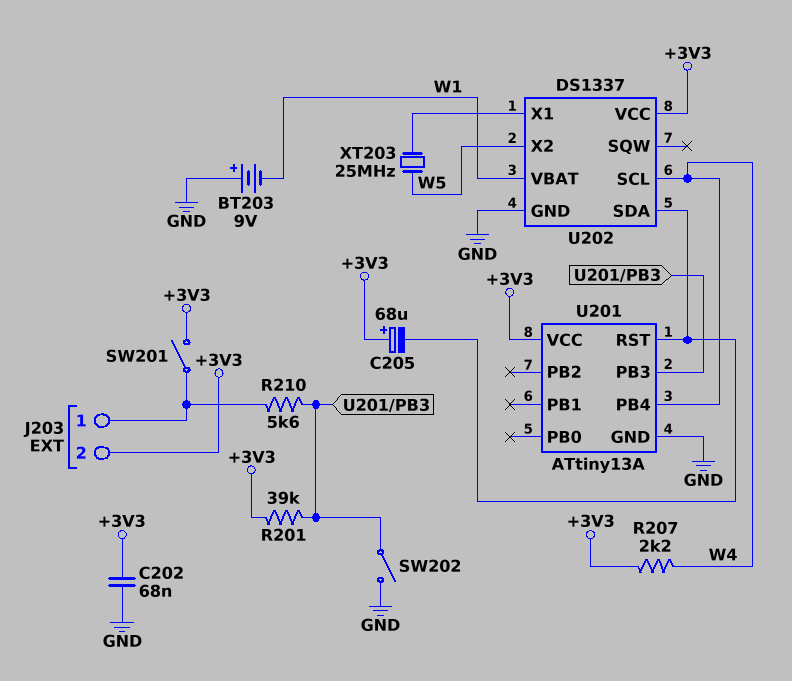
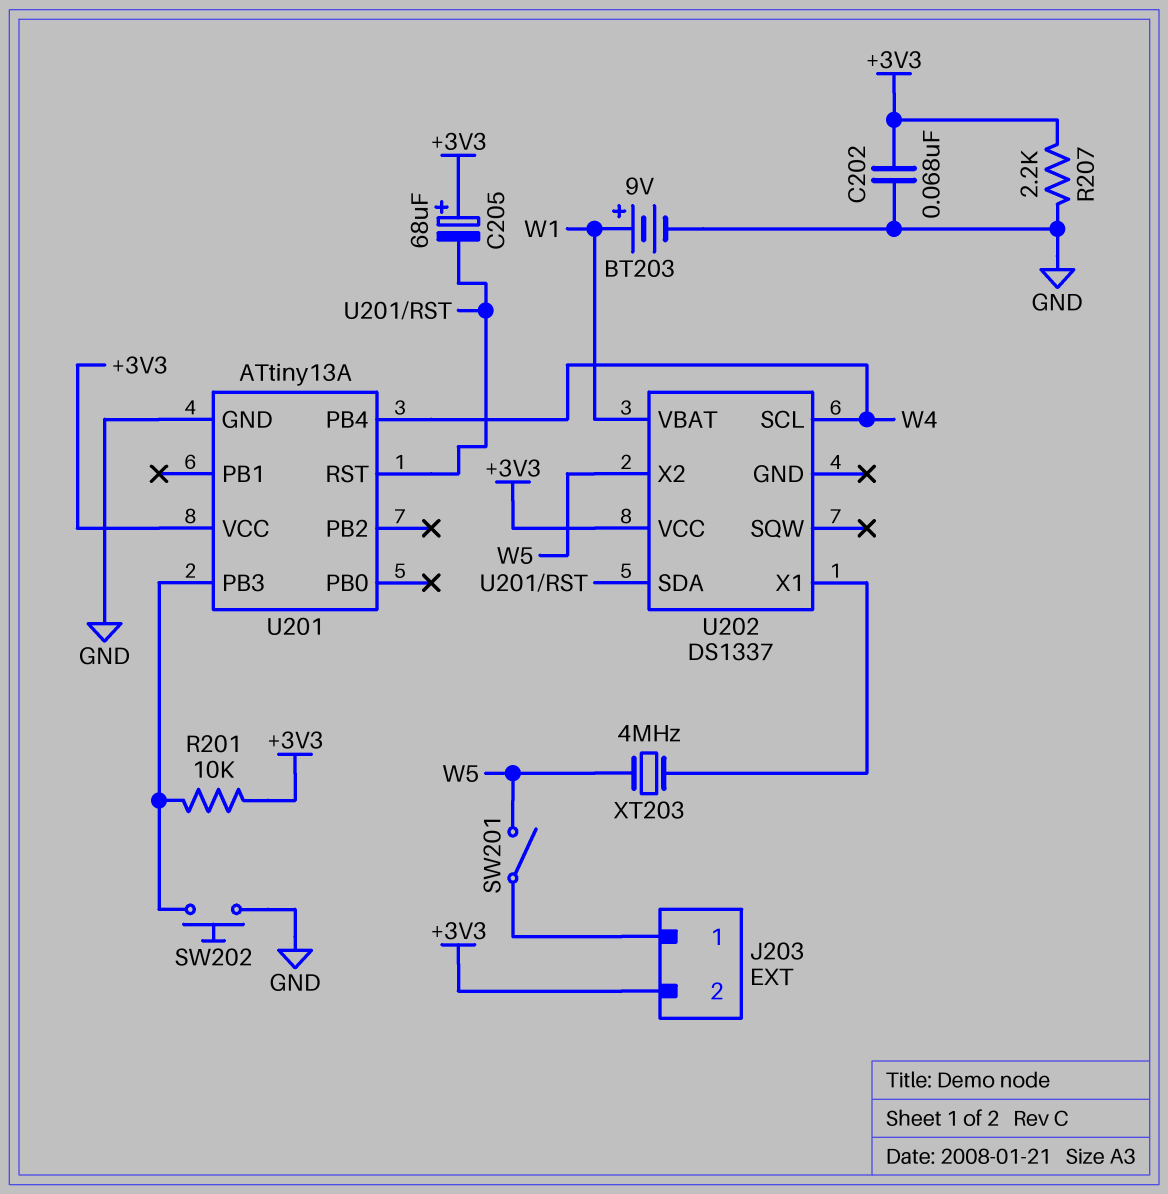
BT203: 9V (plus GND, minus W1) -> 9V (plus W1, minus GND)
R201: 39k (+3V3, U201/PB3) -> 10k (+3V3, U201/PB3)
R207: 2.2k (+3V3, W4) -> 2.2k (+3V3, GND)
R210: 5.6k (J203/1, U201/PB3) -> none
SW201: switch (+3V3, J203/1) -> switch (J203/1, W5)
SW202: switch (GND, U201/PB3) -> button (GND, U201/PB3)
U202 pin GND: GND -> none
XT203: 25MHz (U202/X1, W5) -> 4MHz (U202/X1, W5)

